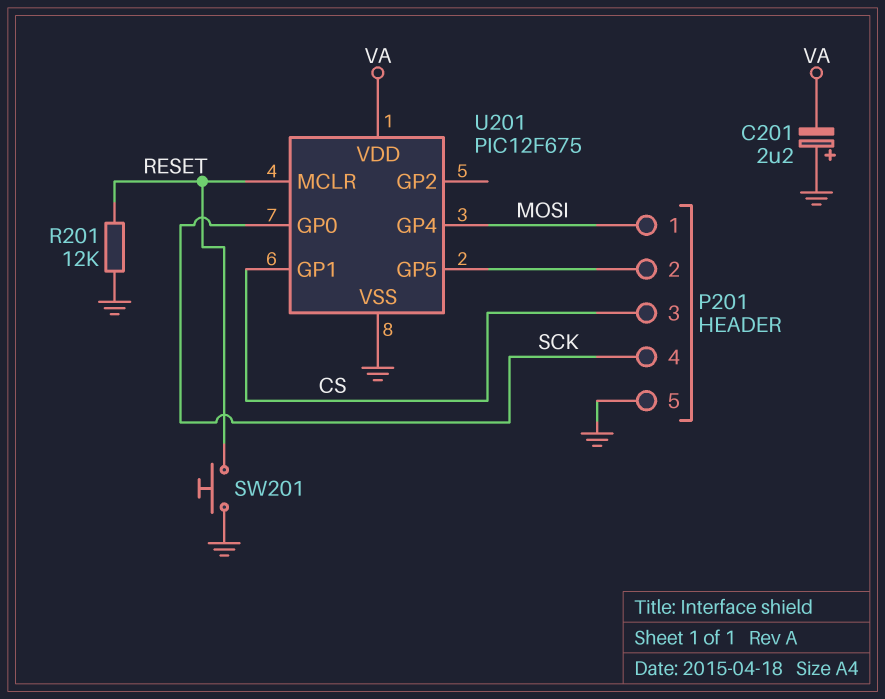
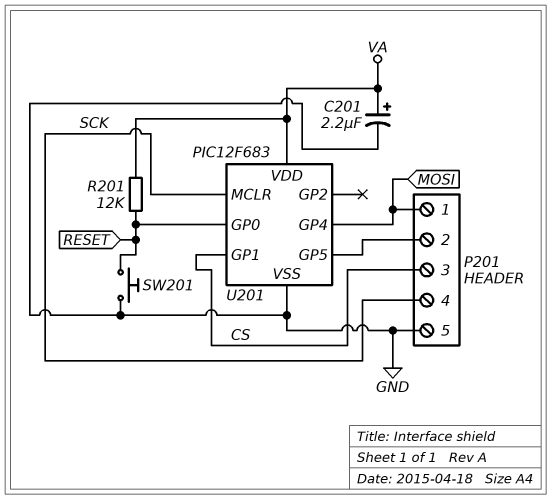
C201: 2.2uF (plus GND, minus VA) -> 2.2uF (plus VA, minus GND)
R201: 12k (GND, RESET) -> 12k (RESET, VA)
U201: PIC12F675 -> PIC12F683
U201 pin GP0: SCK -> RESET
U201 pin MCLR: RESET -> SCK

